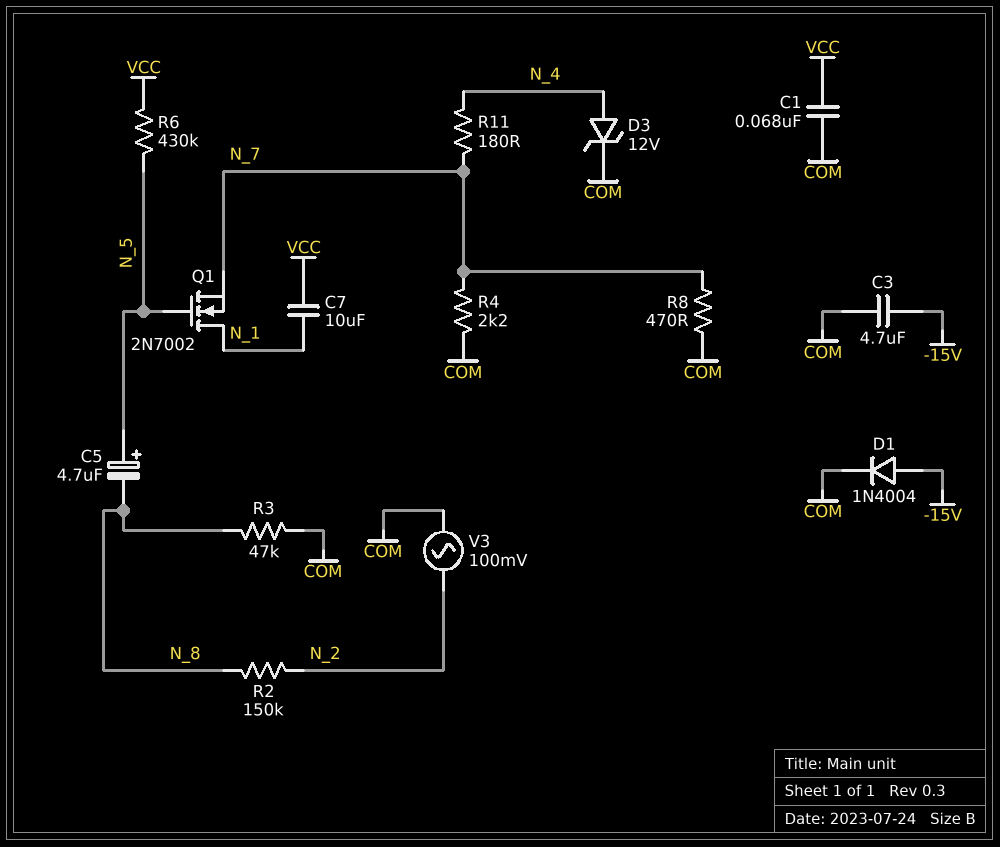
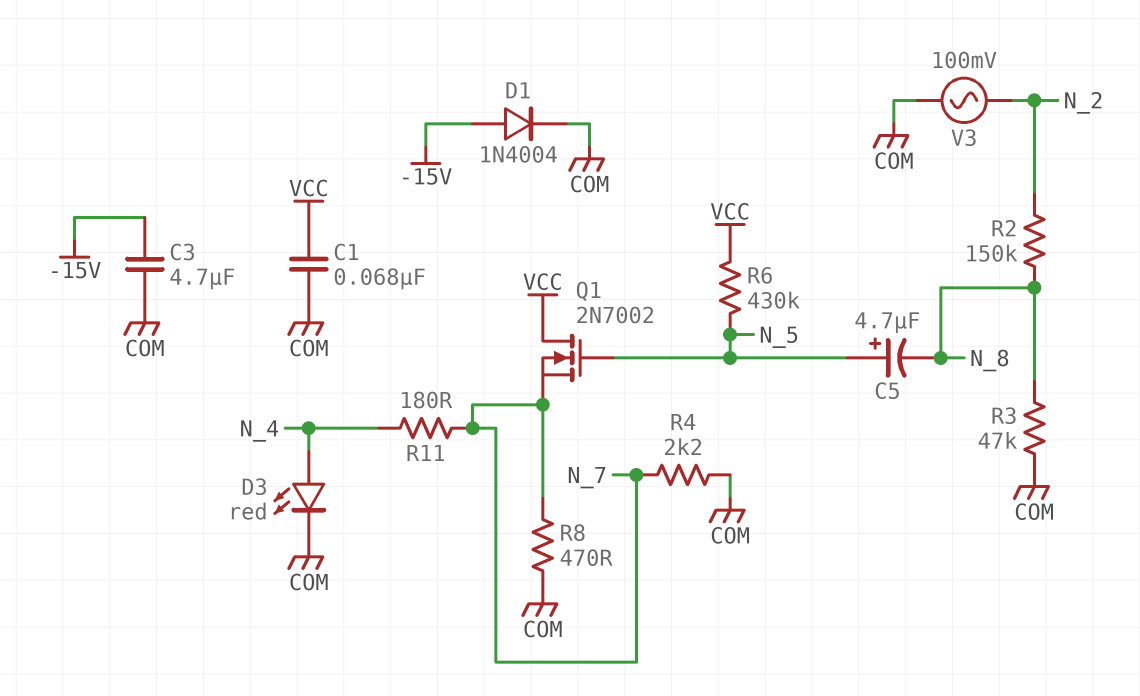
C7: 10uF (N_1, VCC) -> none
D3: zener 12V (A N_4, K COM) -> LED red (A N_4, K COM)
Q1: NMOS 2N7002 (G N_5, D N_1, S N_7) -> NMOS 2N7002 (G N_5, D VCC, S N_7)

